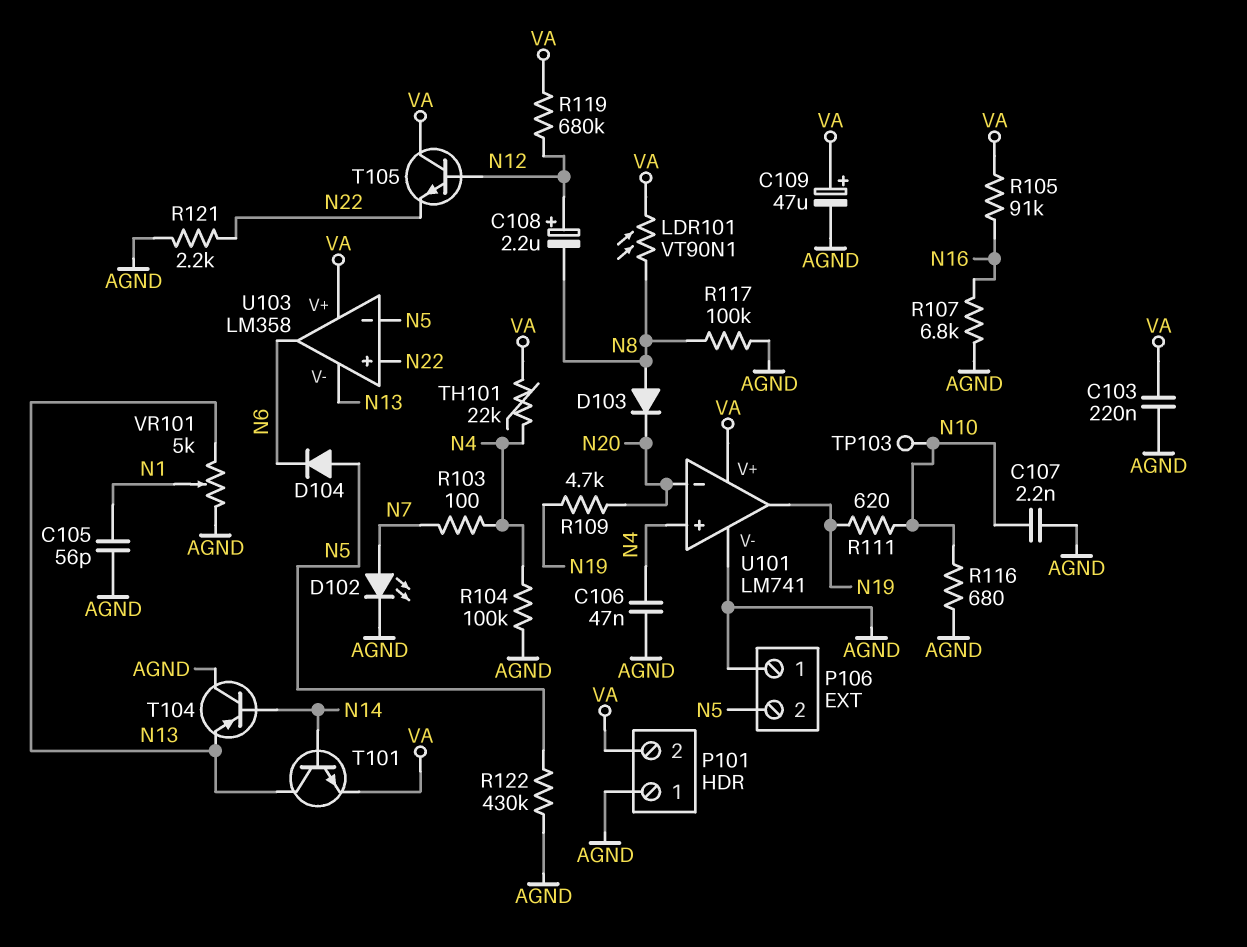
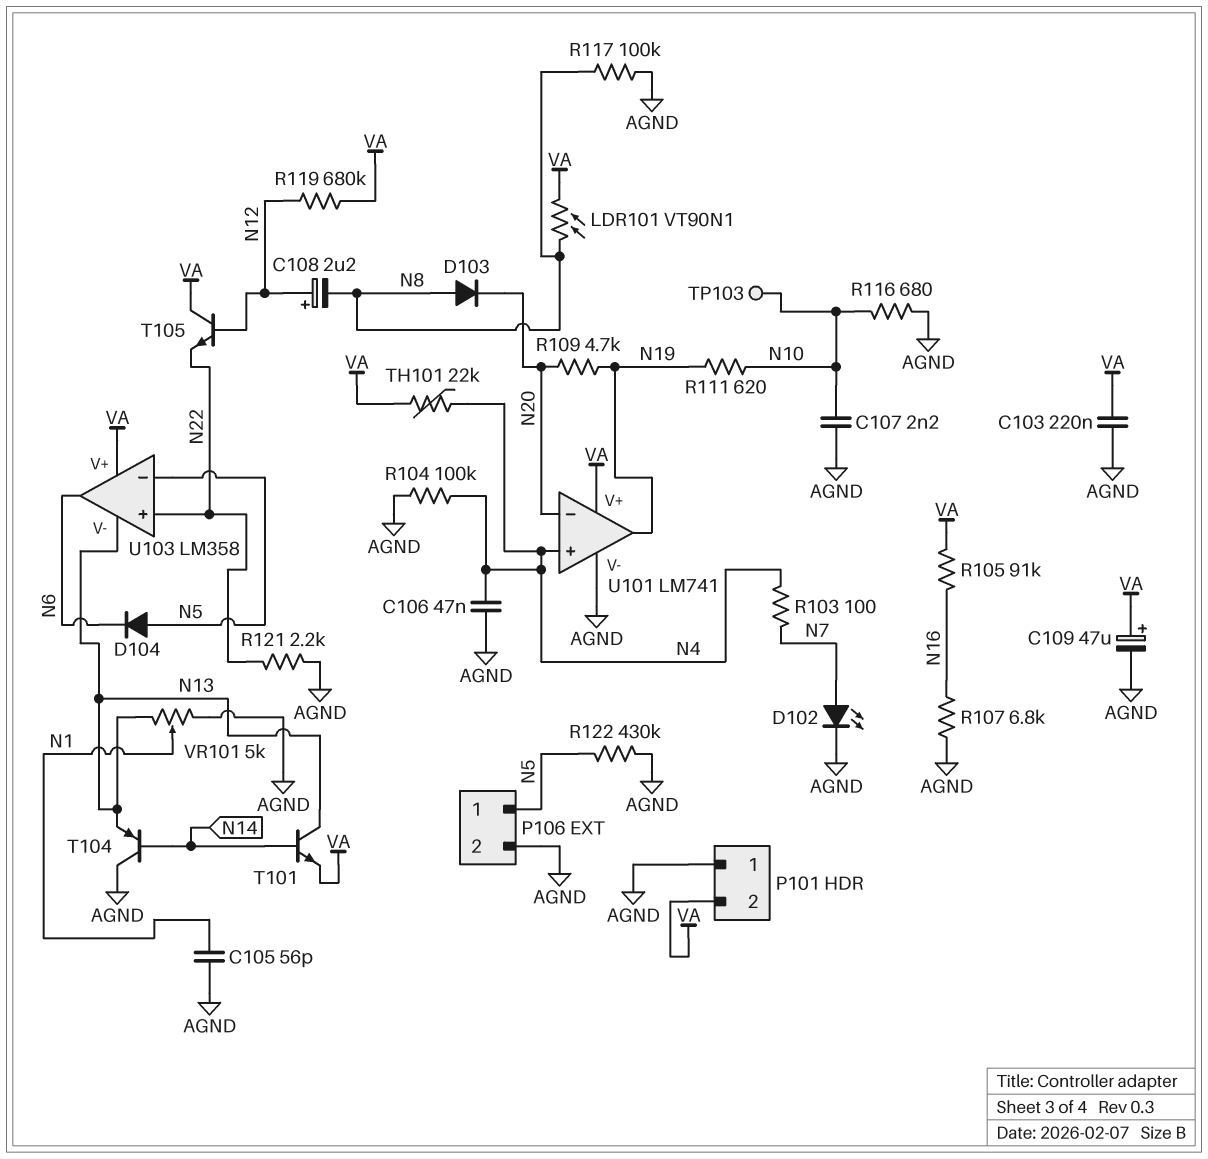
P106 pin 1: AGND -> N5
P106 pin 2: N5 -> AGND

